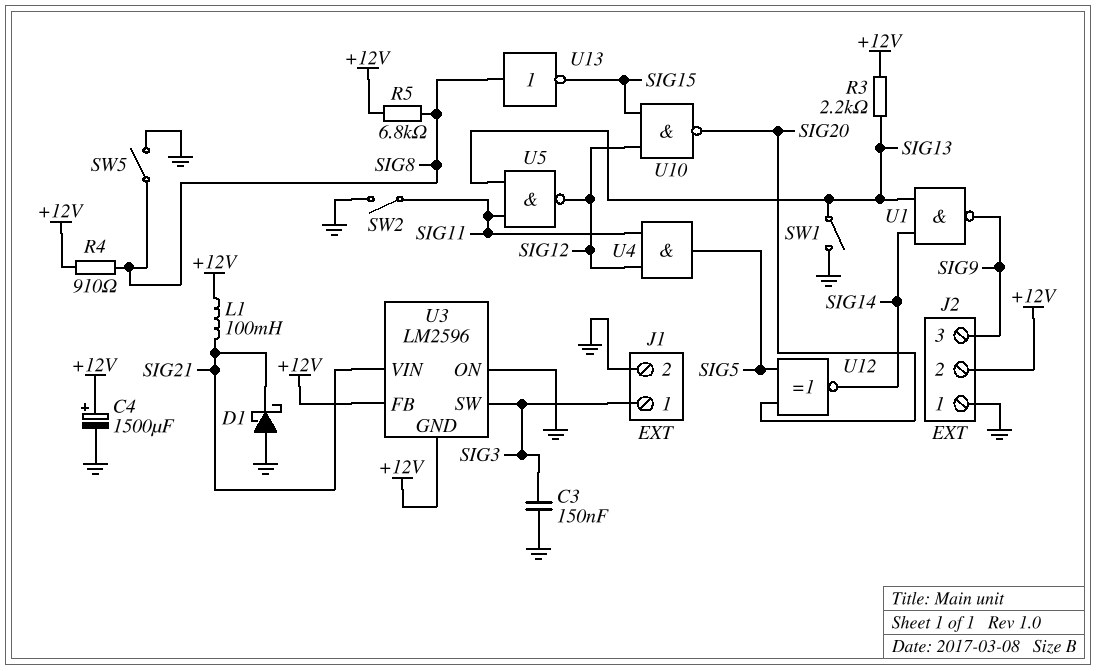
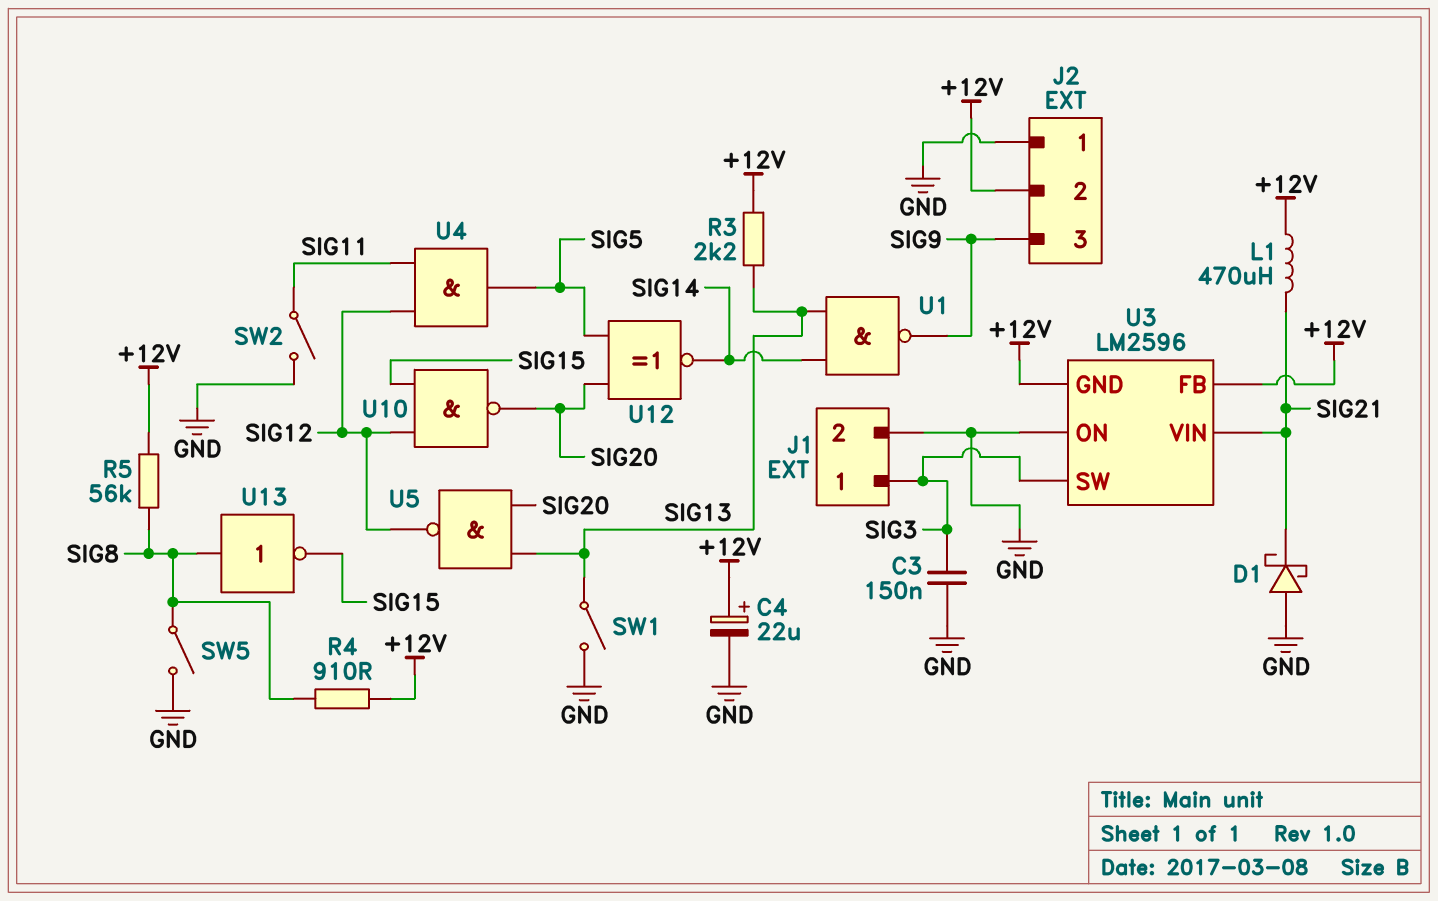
C4: 1500uF (plus +12V, minus GND) -> 22uF (plus +12V, minus GND)
L1: 100mH (+12V, SIG21) -> 470uH (+12V, SIG21)
R5: 6.8k (+12V, SIG8) -> 56k (+12V, SIG8)
U5: NAND (in SIG11, in SIG13, out SIG12) -> NAND (in SIG13, in SIG20, out SIG12)

